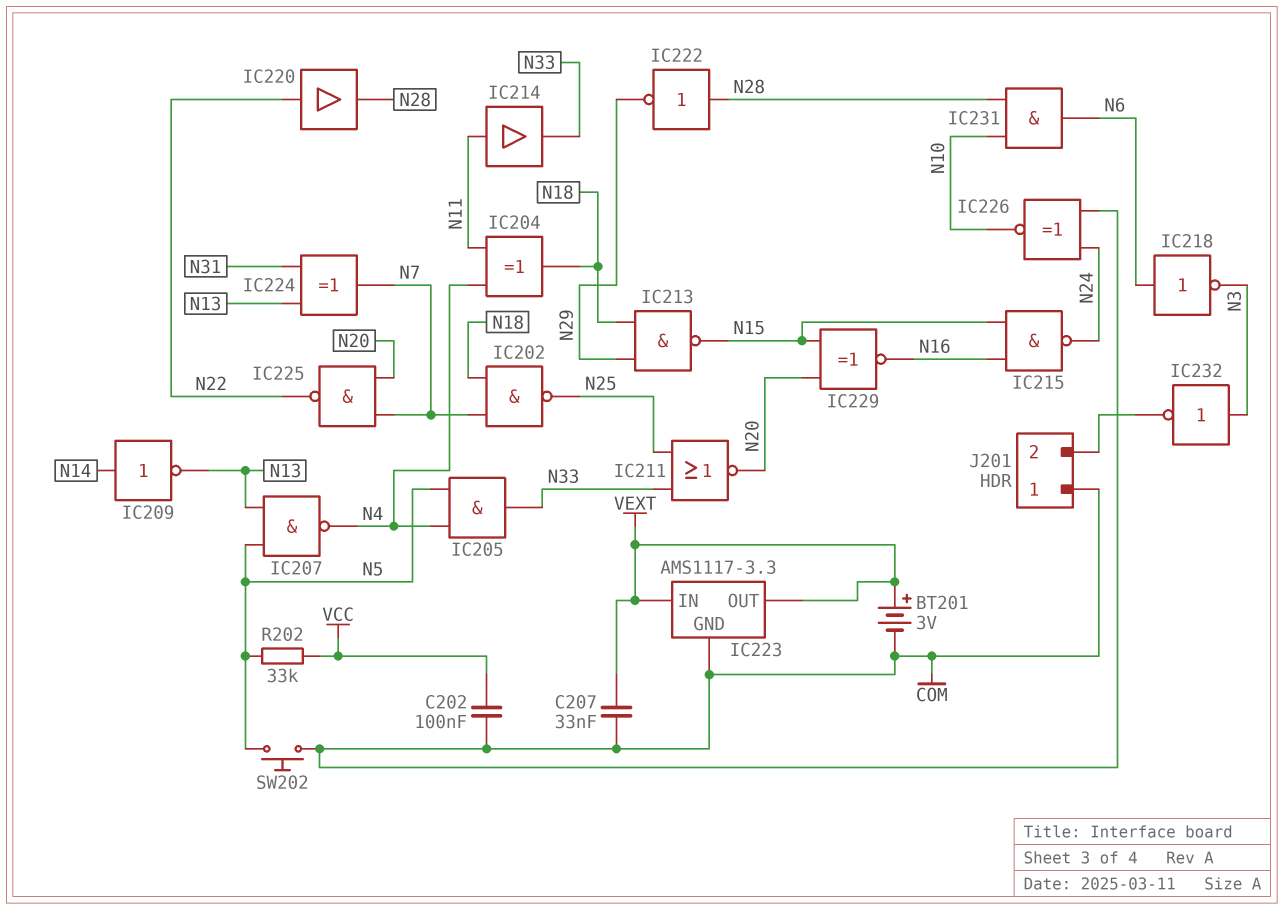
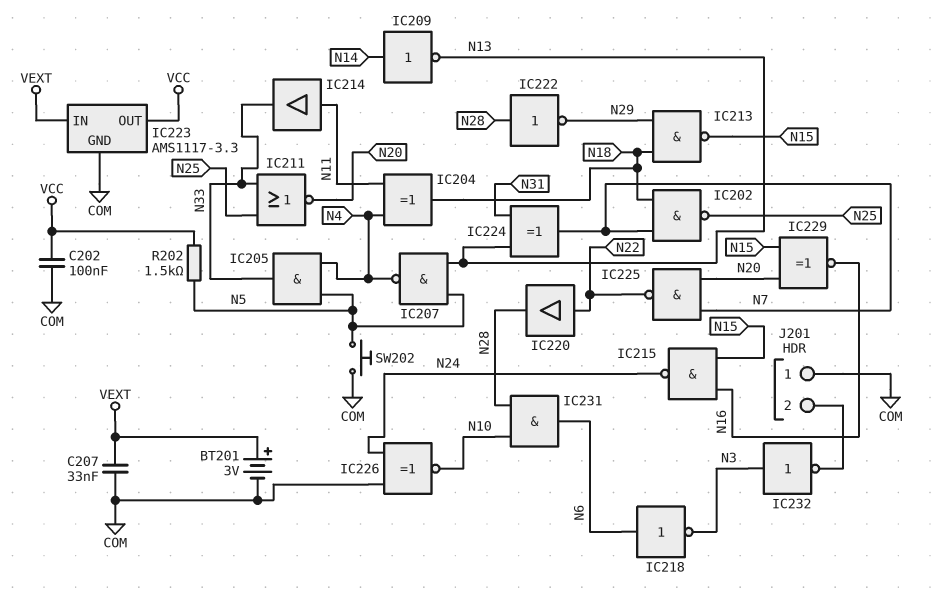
IC223 pin OUT: VEXT -> VCC
R202: 33k (N5, VCC) -> 1.5k (N5, VCC)

